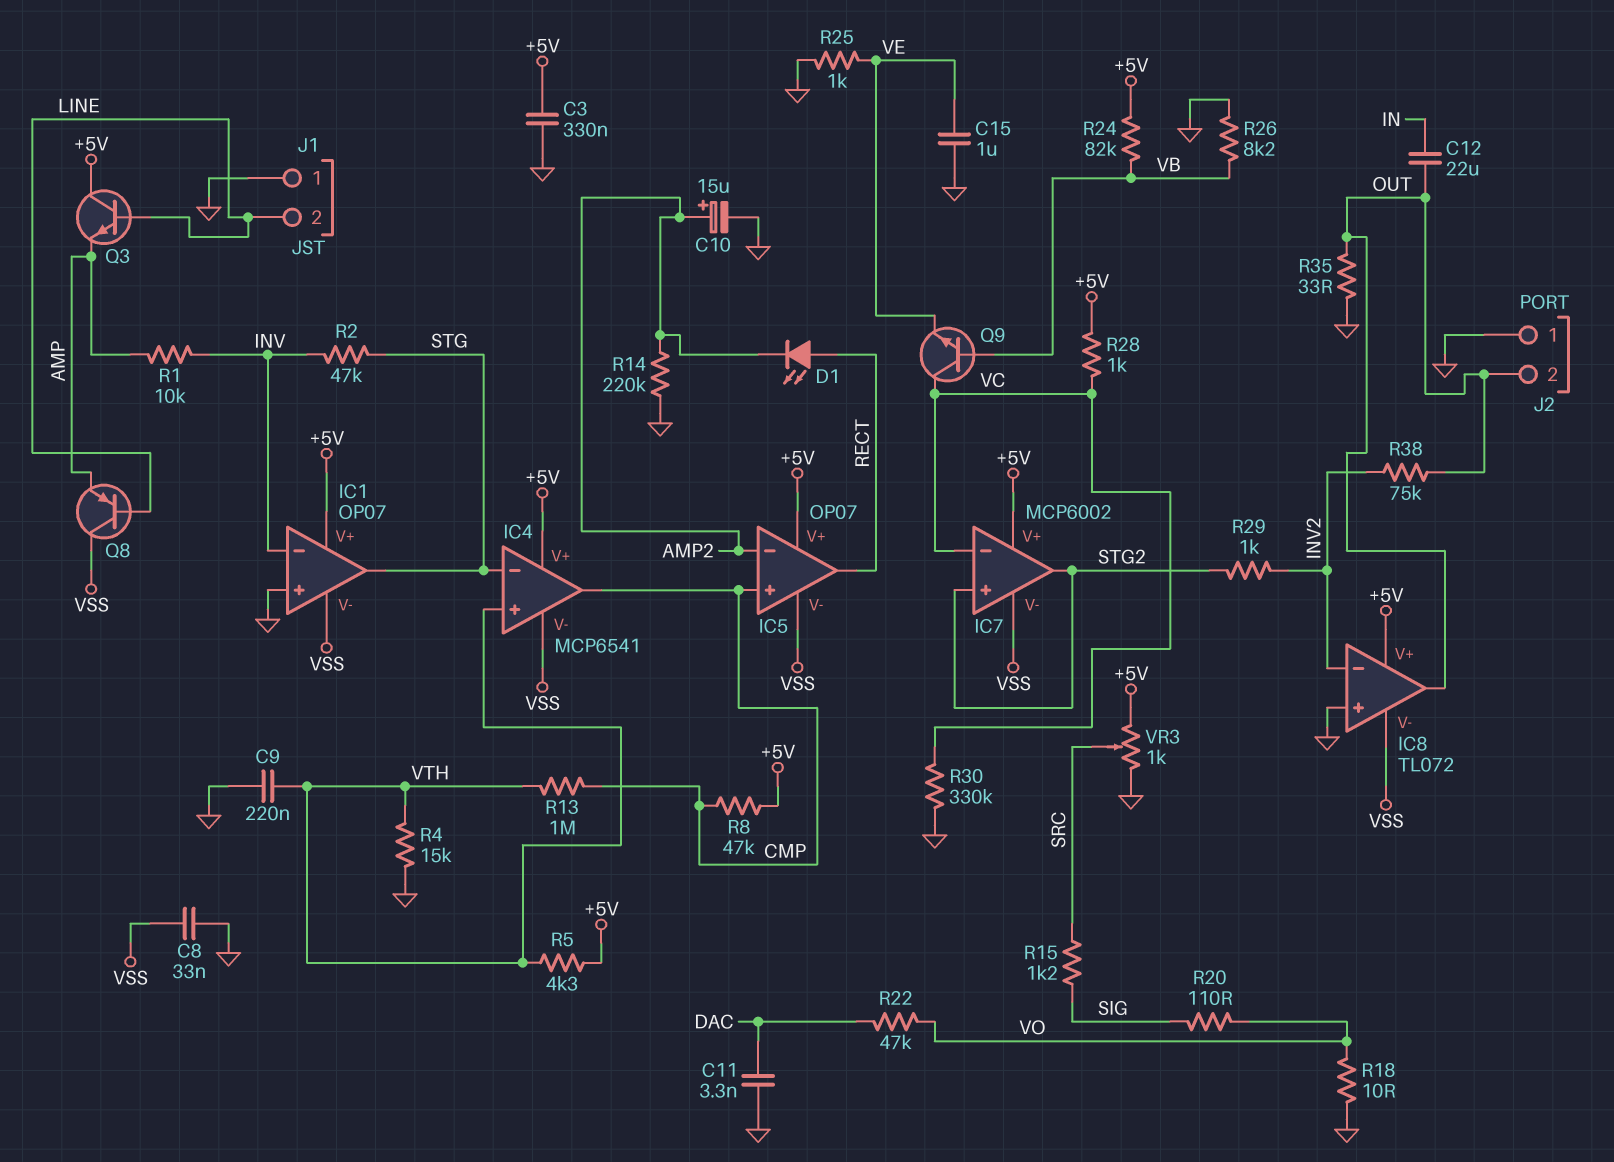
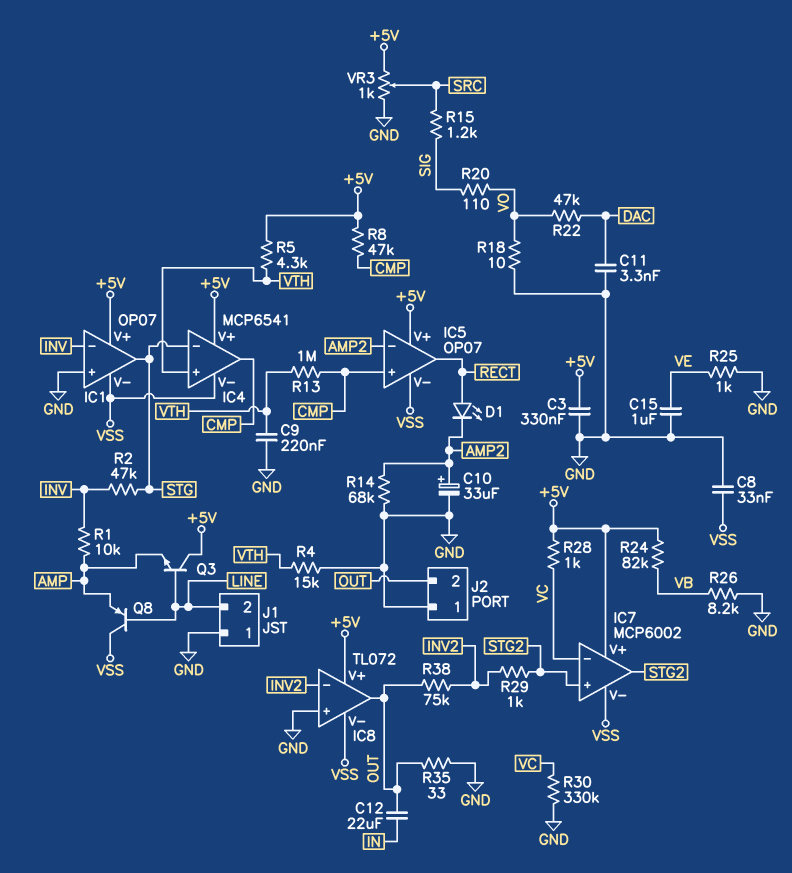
C10: 15uF (plus AMP2, minus GND) -> 33uF (plus AMP2, minus GND)
Q9: NPN (B VB, C VC, E VE) -> none
R14: 220k (AMP2, GND) -> 68k (AMP2, GND)

